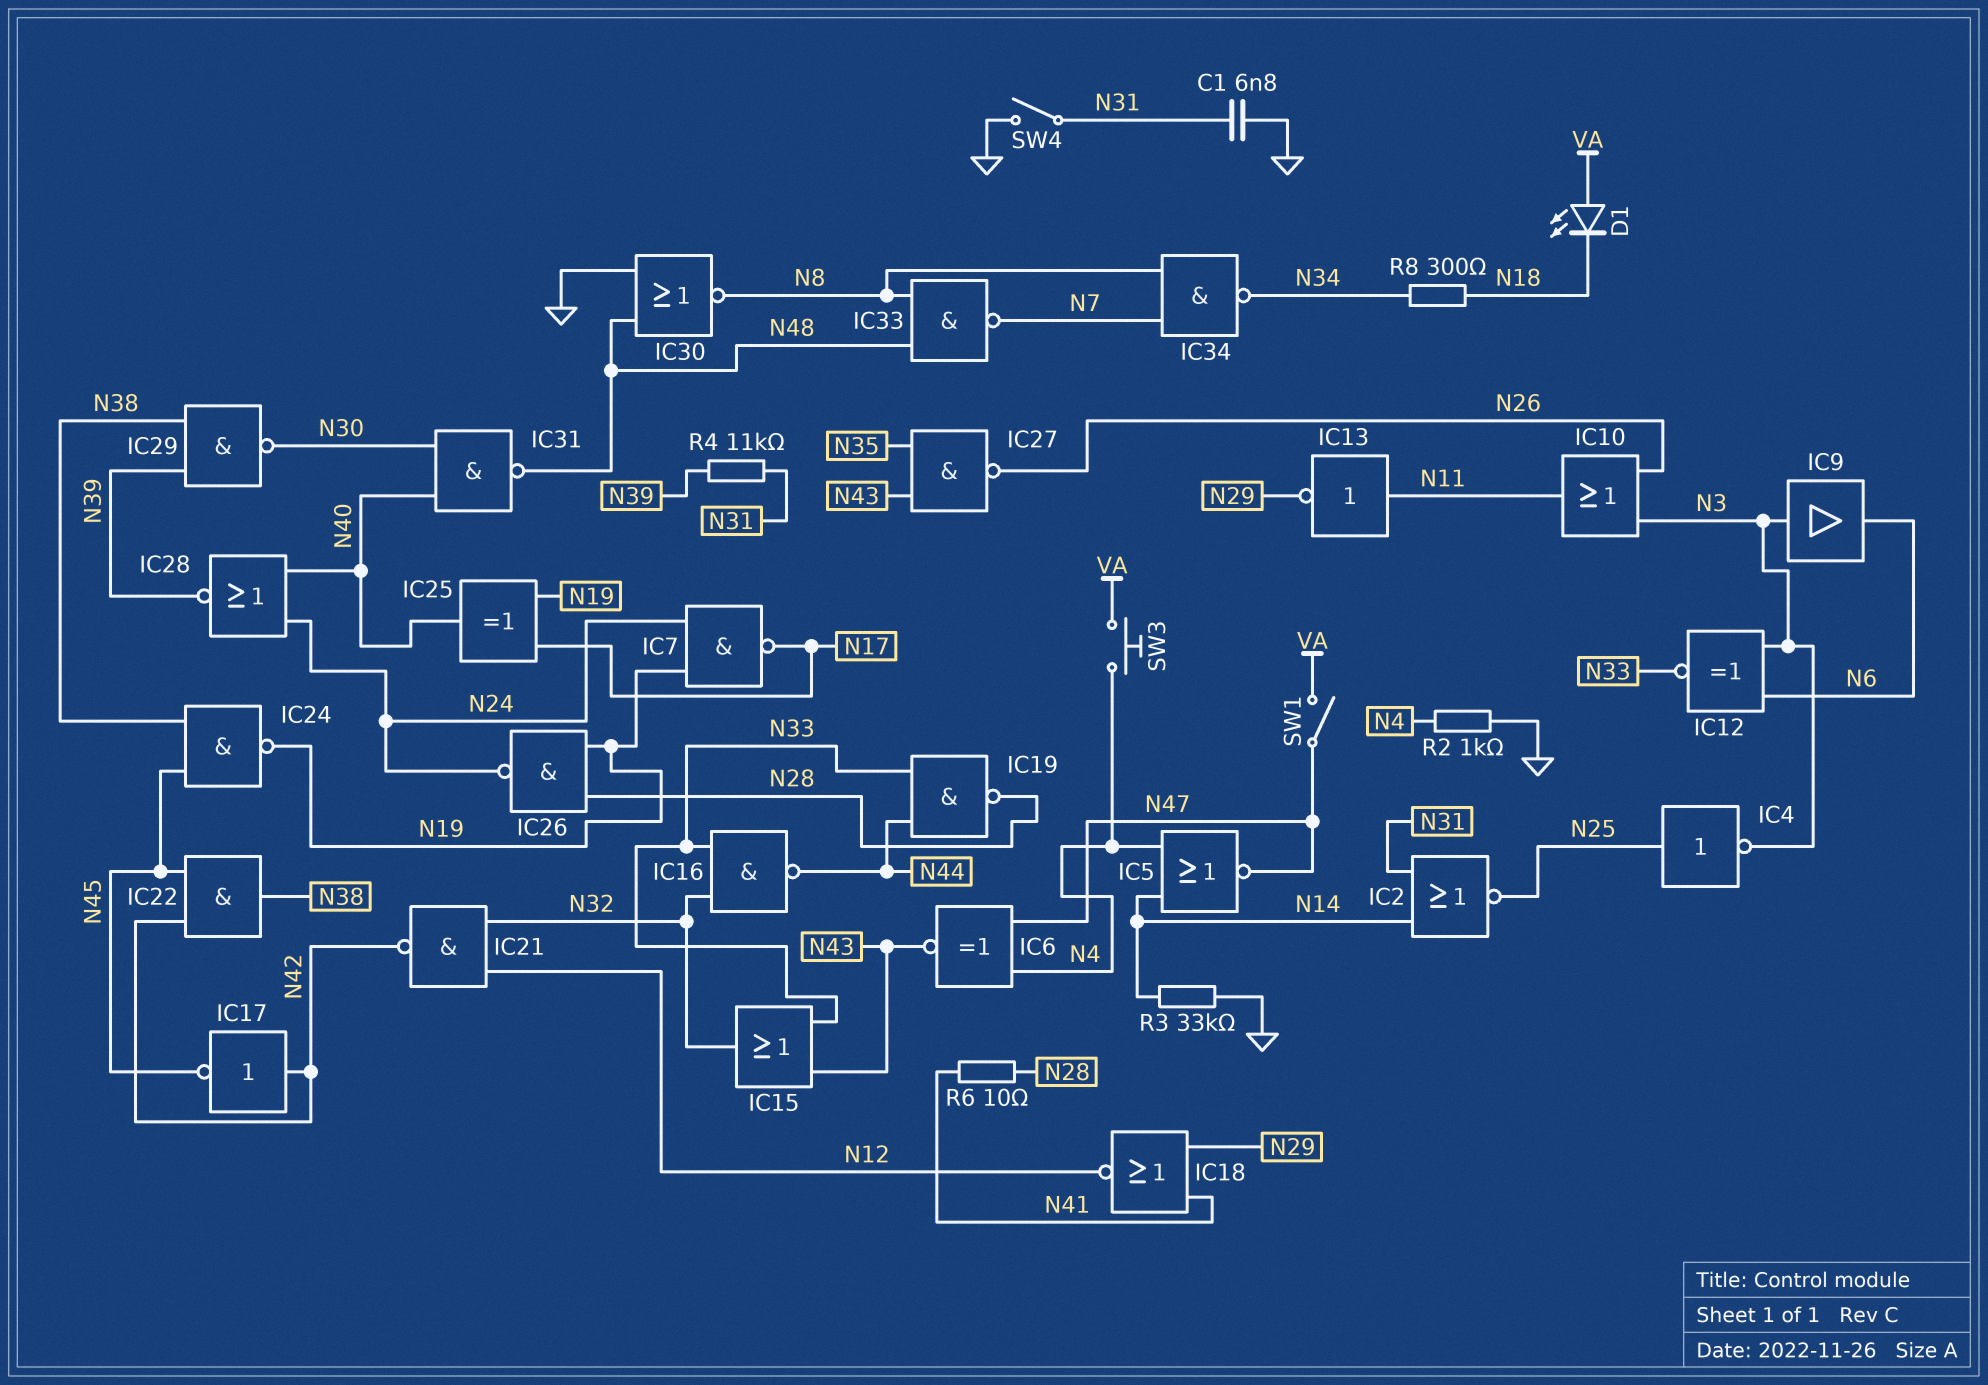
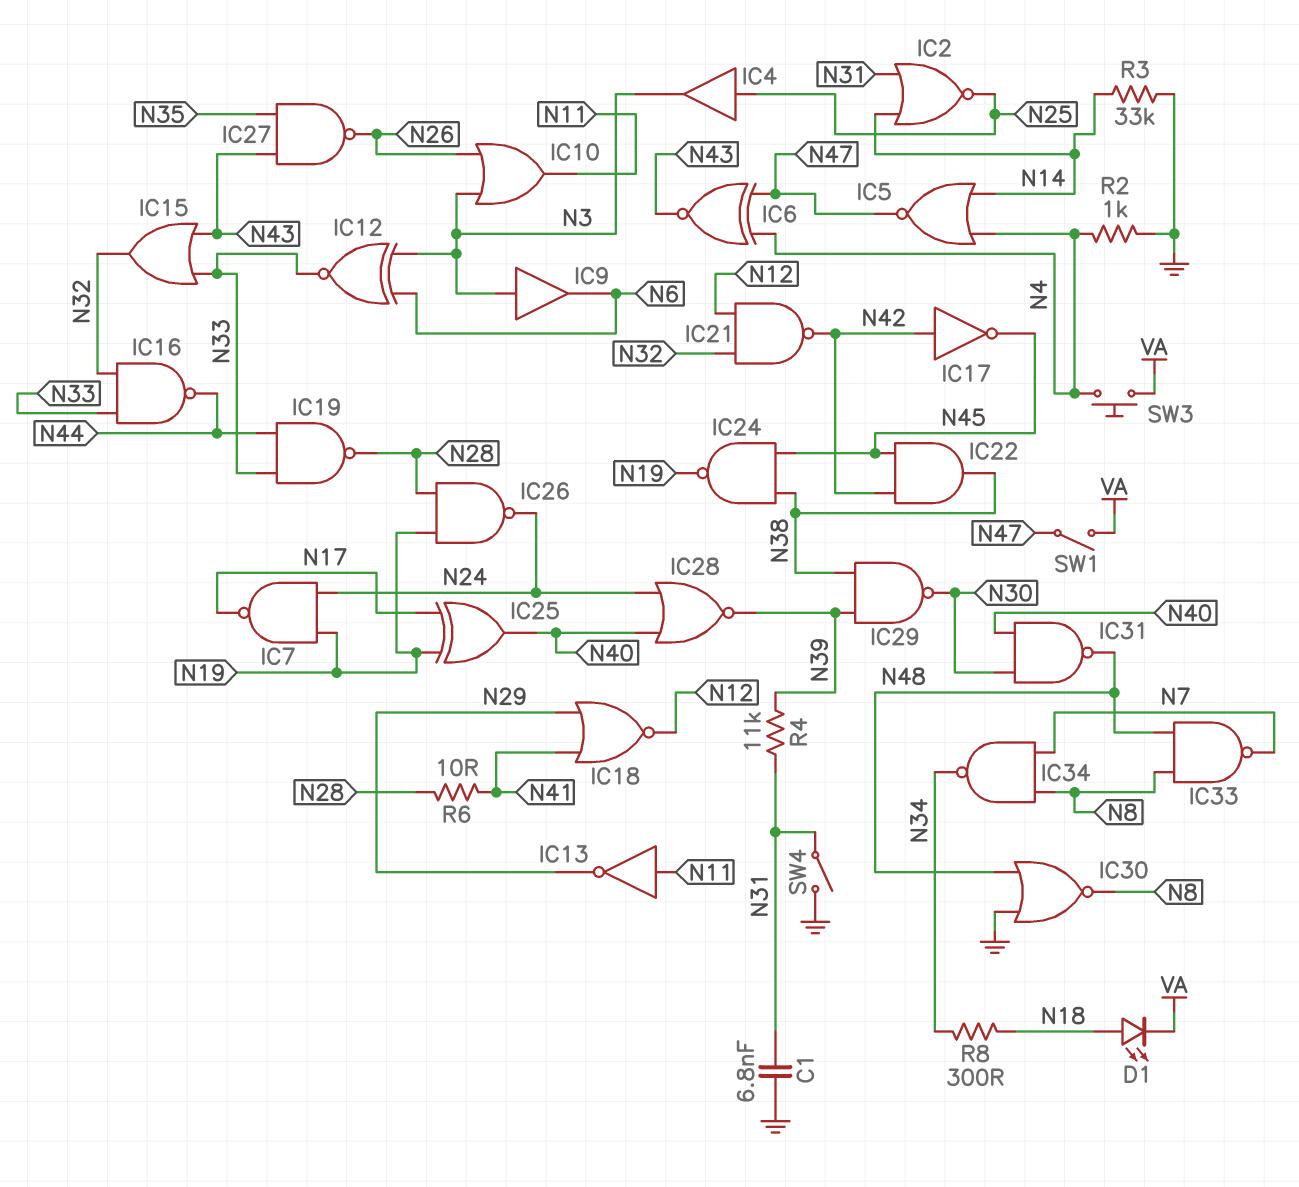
D1: LED (A VA, K N18) -> LED (A N18, K VA)
IC4: NOT (in N25, out N3) -> buffer (in N25, out N3)

